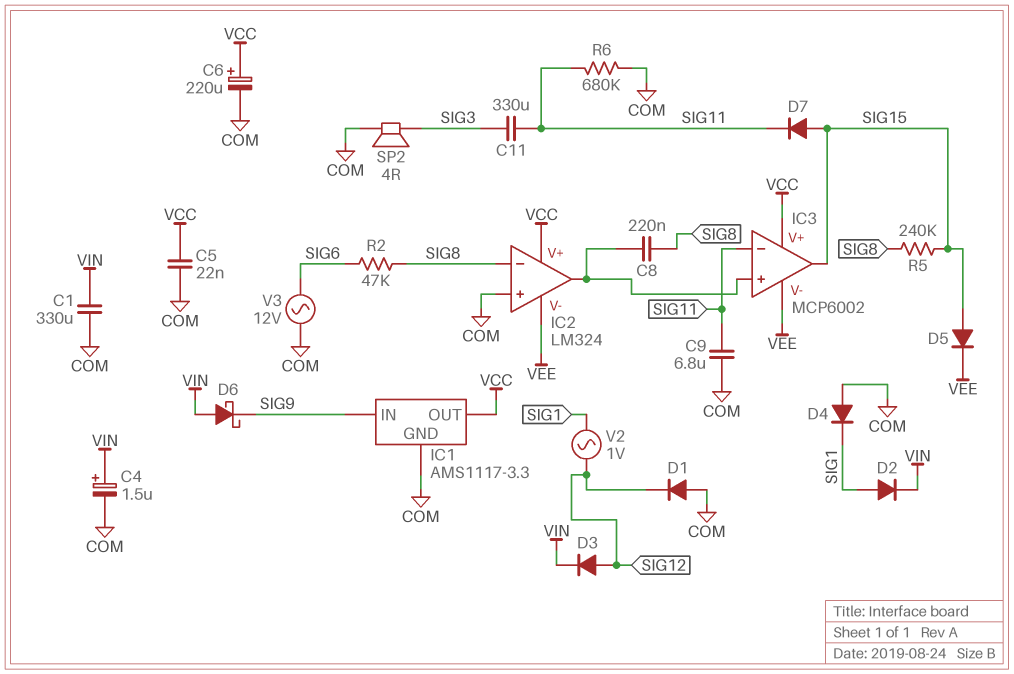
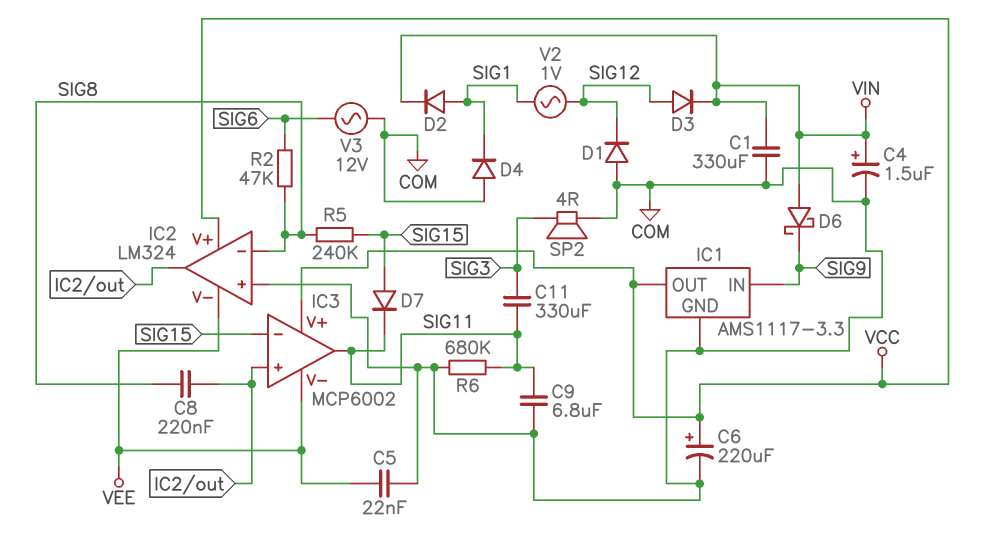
C5: 22nF (COM, VCC) -> 22nF (COM, VEE)
D5: diode (A SIG15, K VEE) -> none
IC3 pin in-: SIG11 -> SIG15
IC3 pin out: SIG15 -> SIG11

